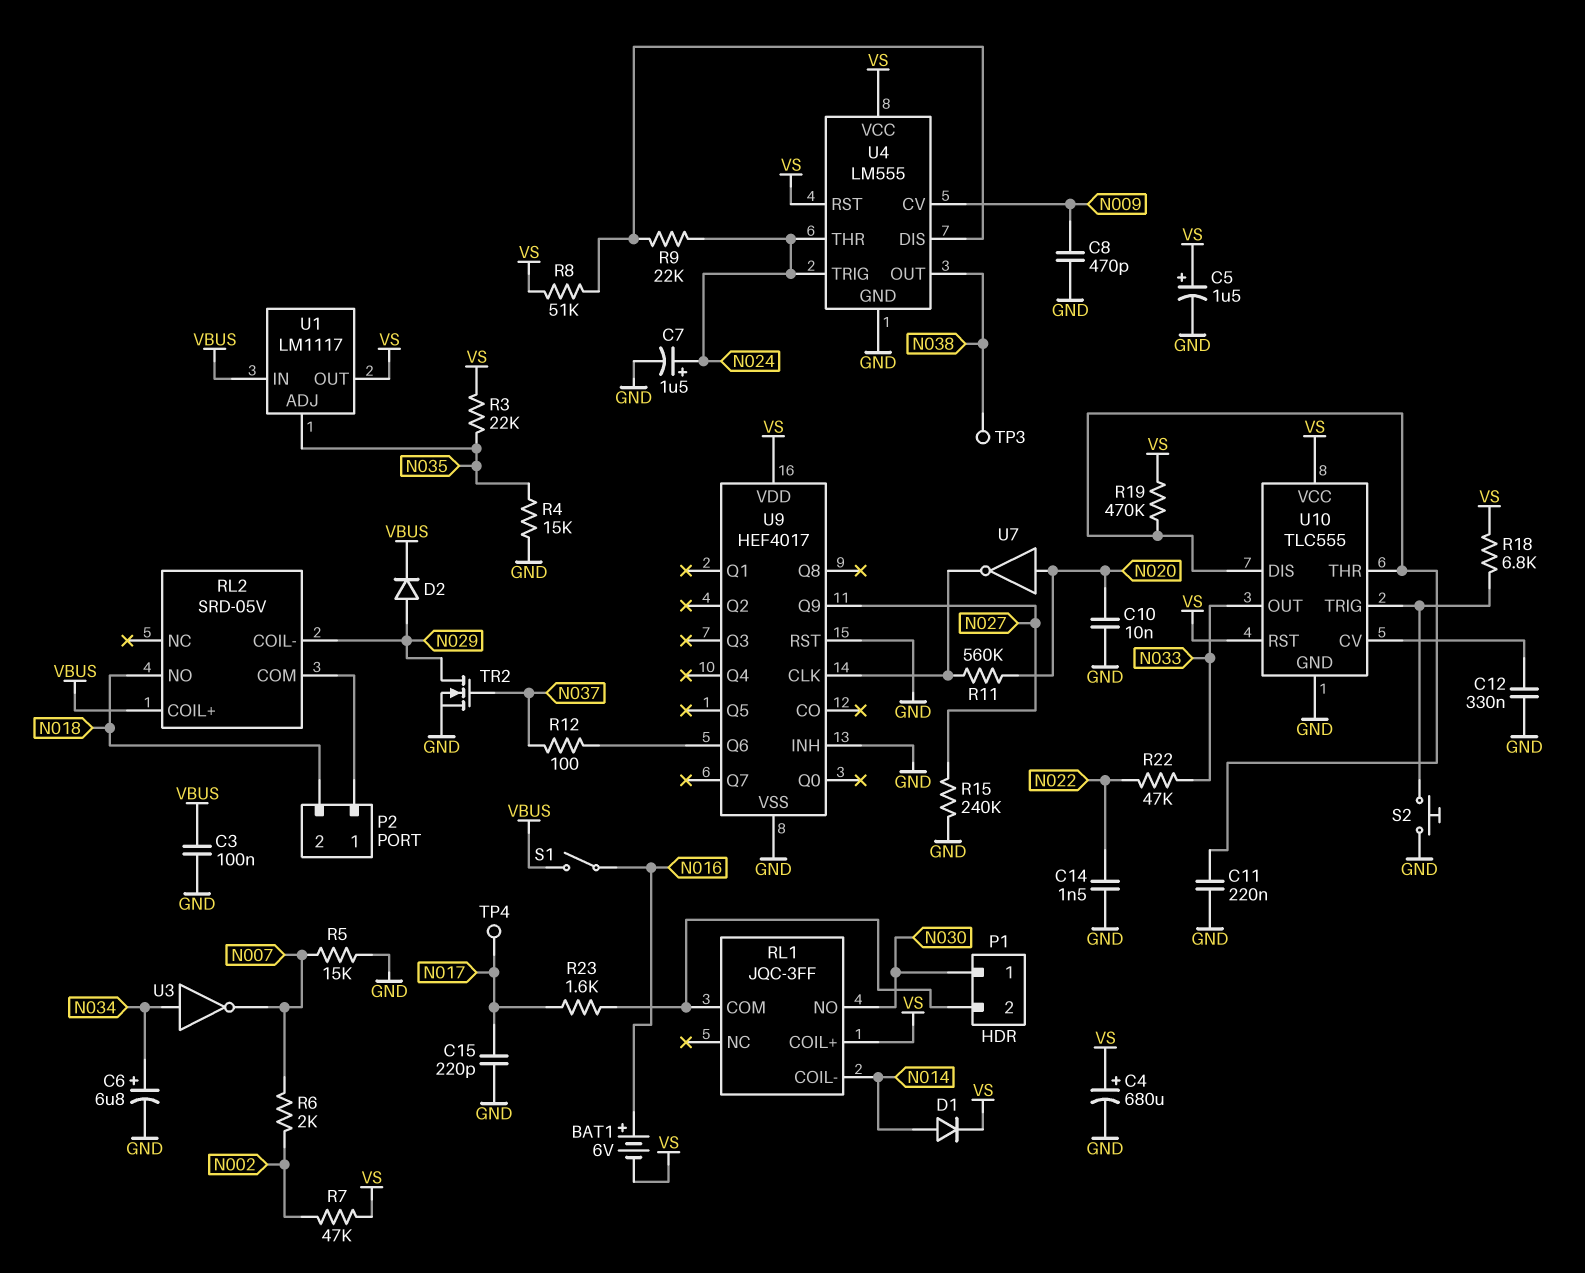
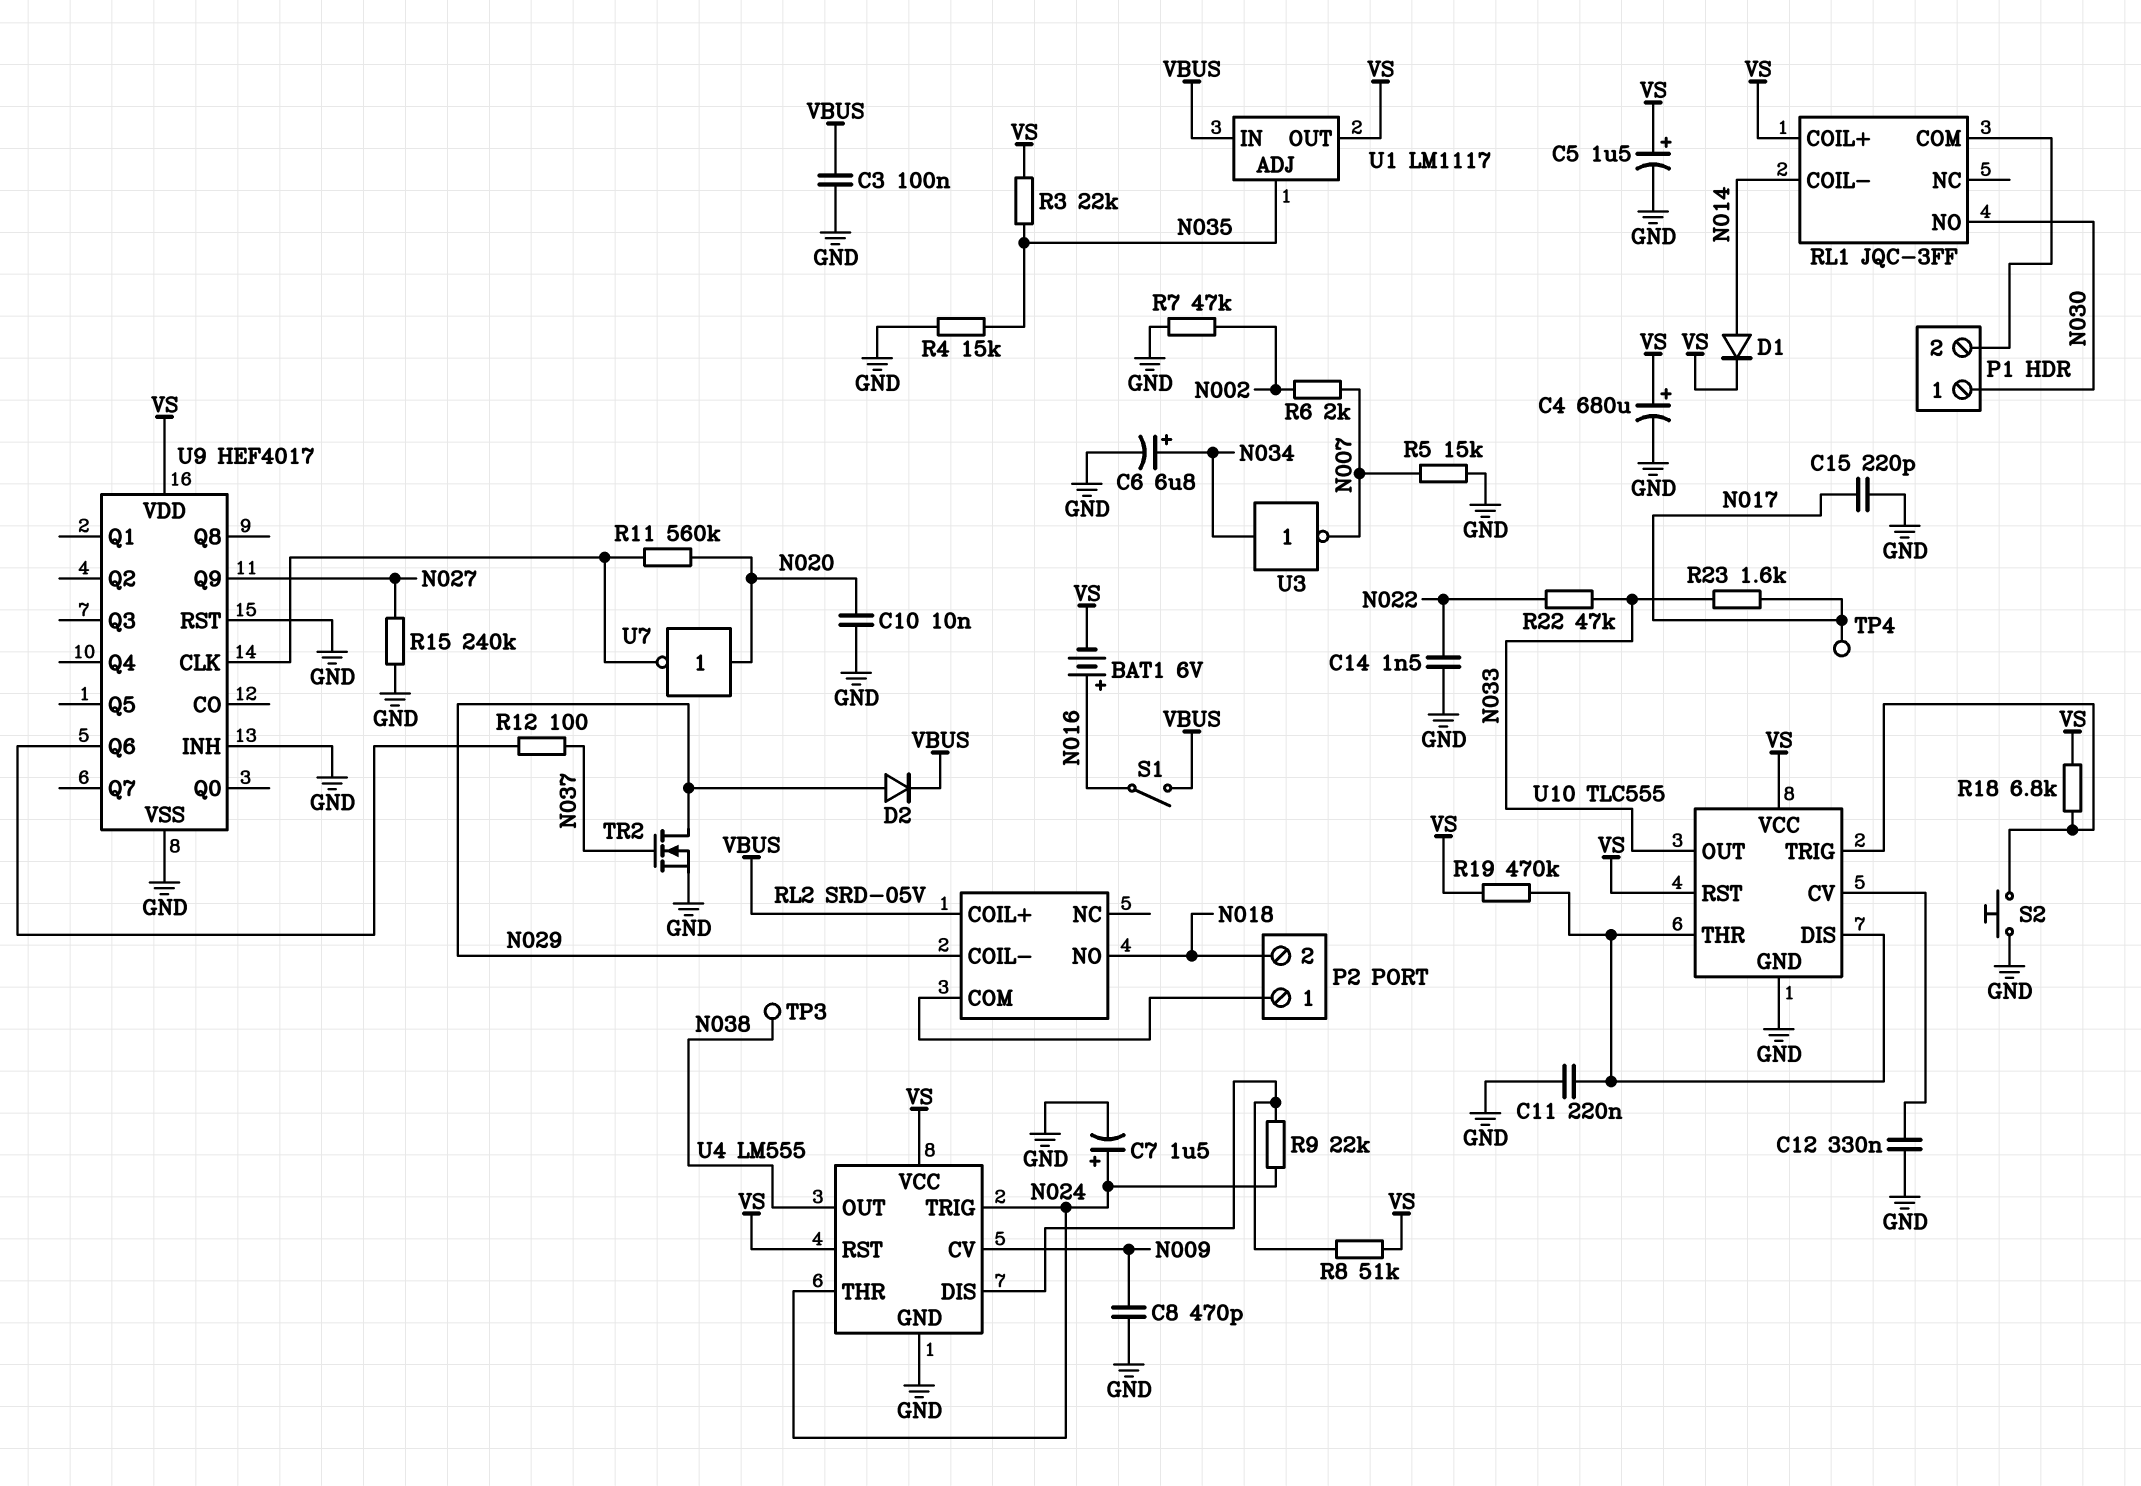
R7: 47k (N002, VS) -> 47k (GND, N002)
R23: 1.6k (N017, P1/2) -> 1.6k (N017, N033)

